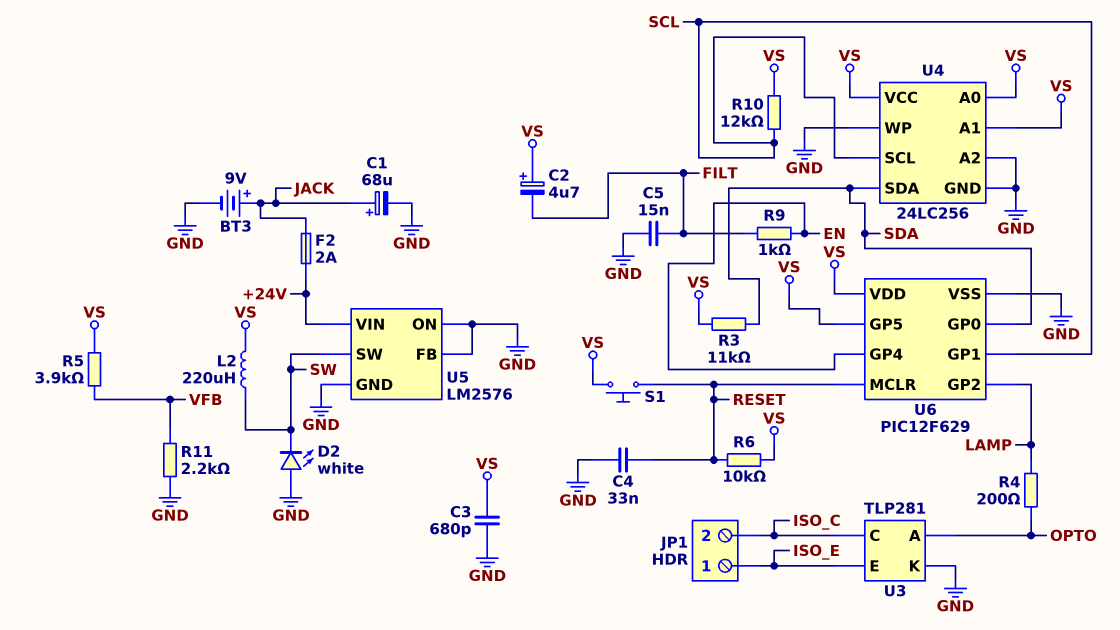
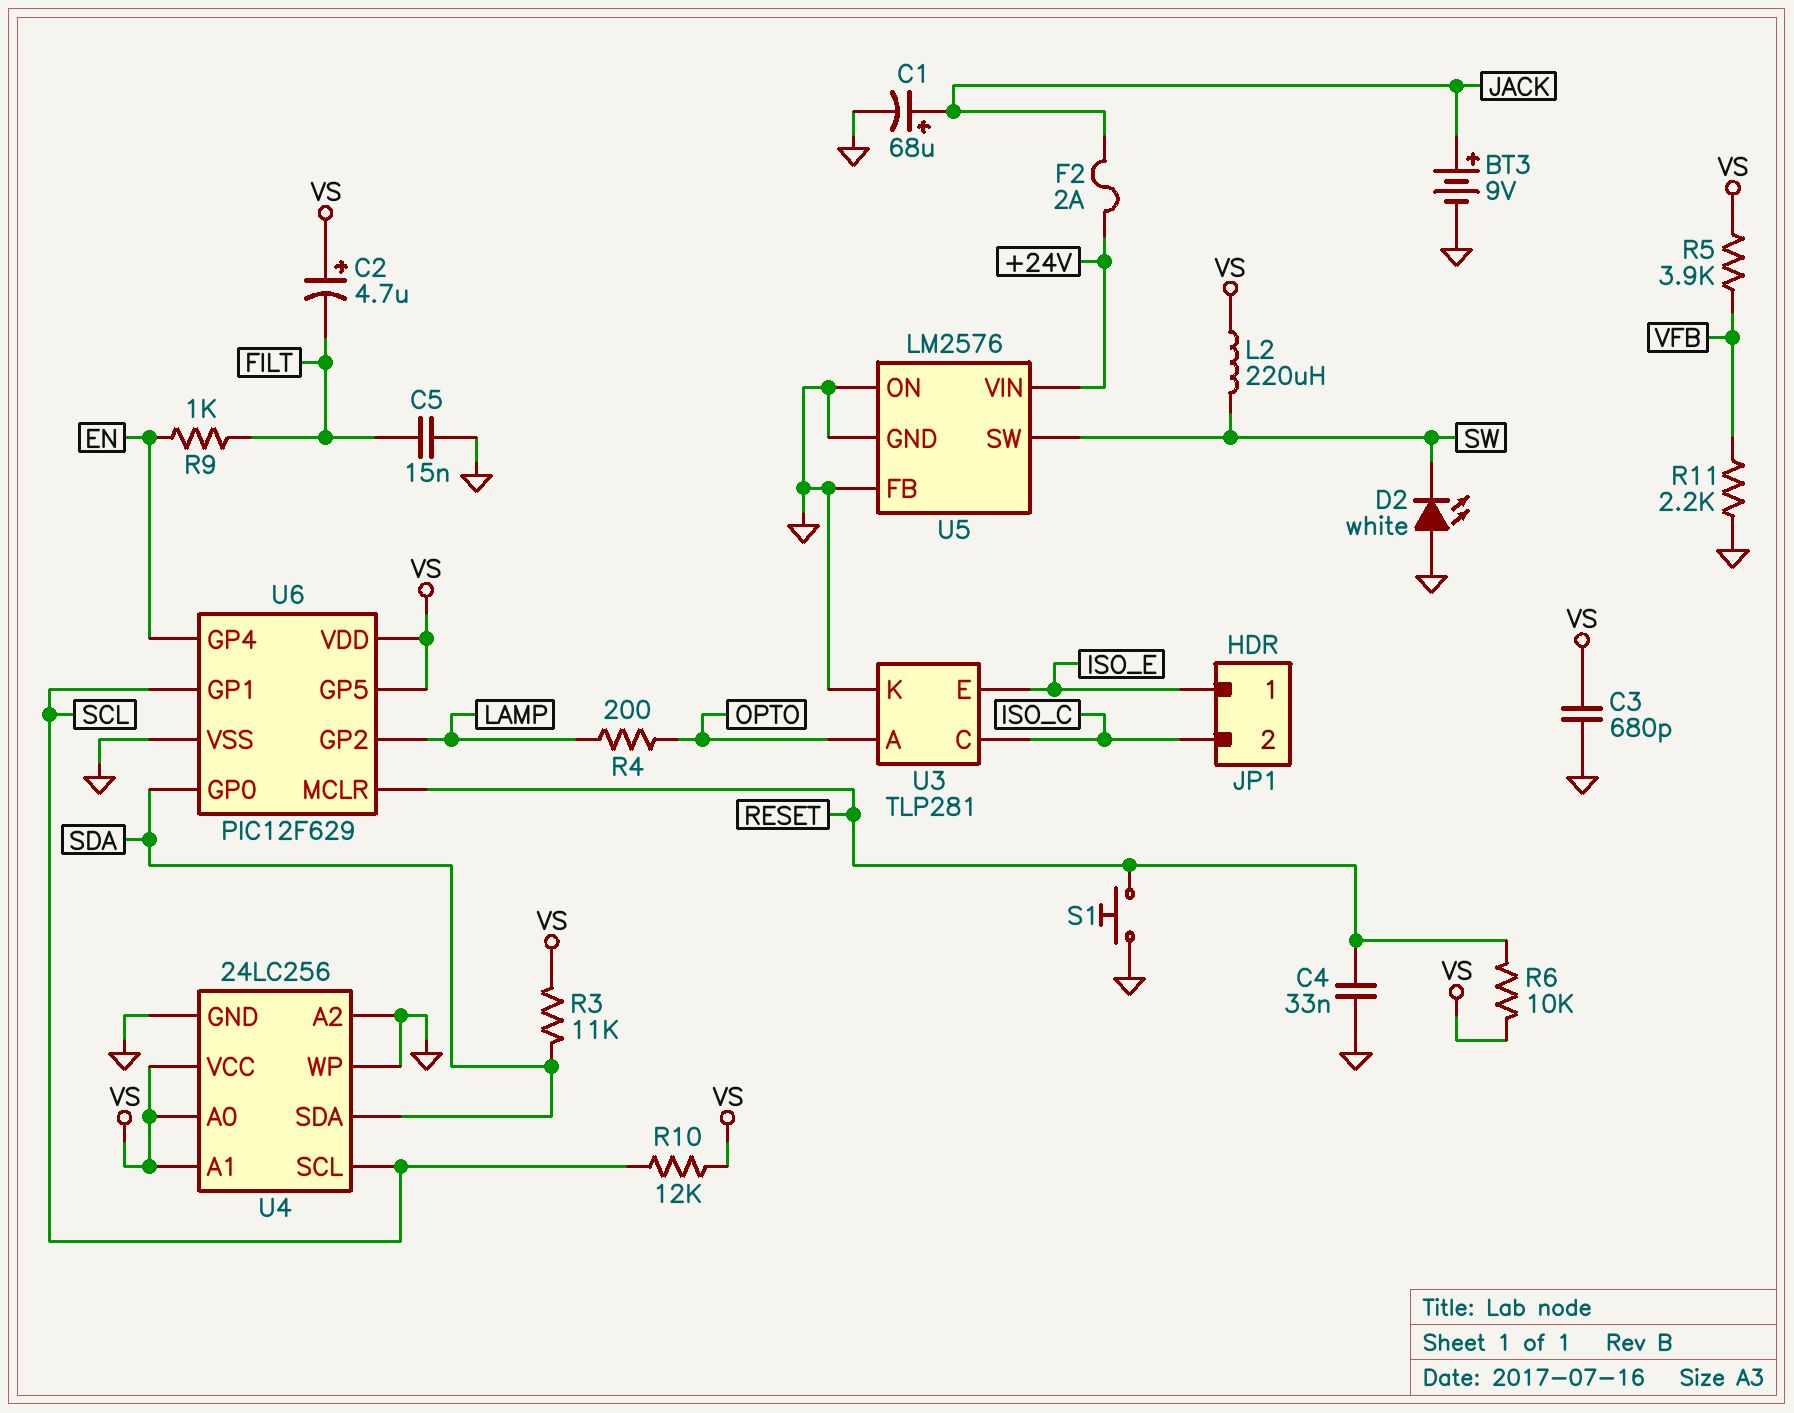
S1: button (RESET, VS) -> button (GND, RESET)

